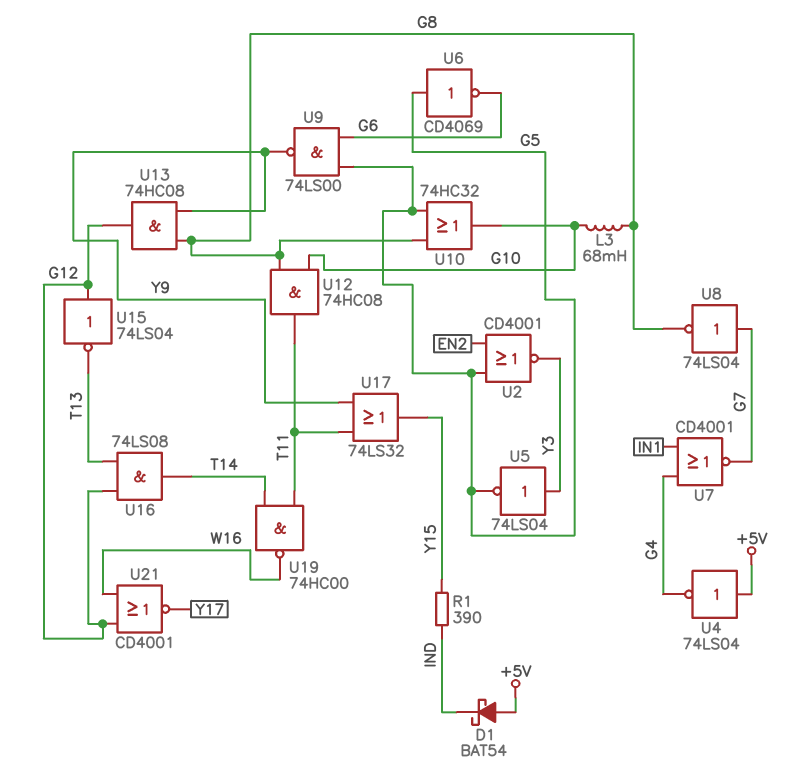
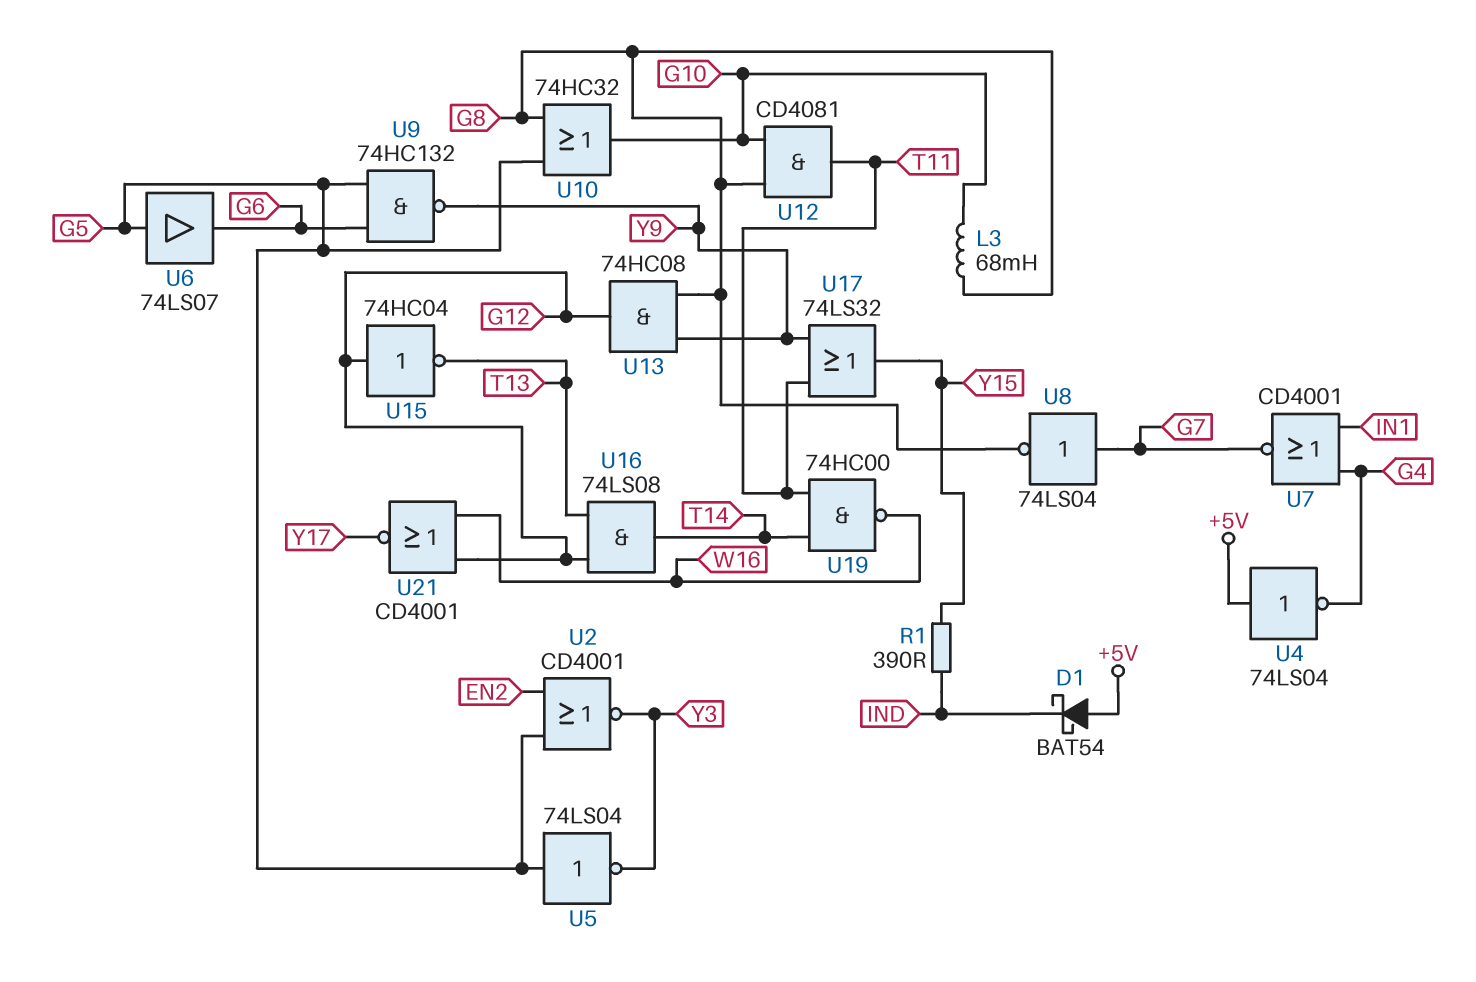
U5: NOT 74LS04 (in Y3, out G5) -> NOT 74LS04 (in G5, out Y3)
U6: NOT CD4069 (in G5, out G6) -> buffer 74LS07 (in G5, out G6)
U9: NAND 74LS00 (in G5, in G6, out Y9) -> NAND 74HC132 (in G5, in G6, out Y9)
U12: AND 74HC08 (in G8, in G10, out T11) -> AND CD4081 (in G8, in G10, out T11)
U15: NOT 74LS04 (in G12, out T13) -> NOT 74HC04 (in G12, out T13)

